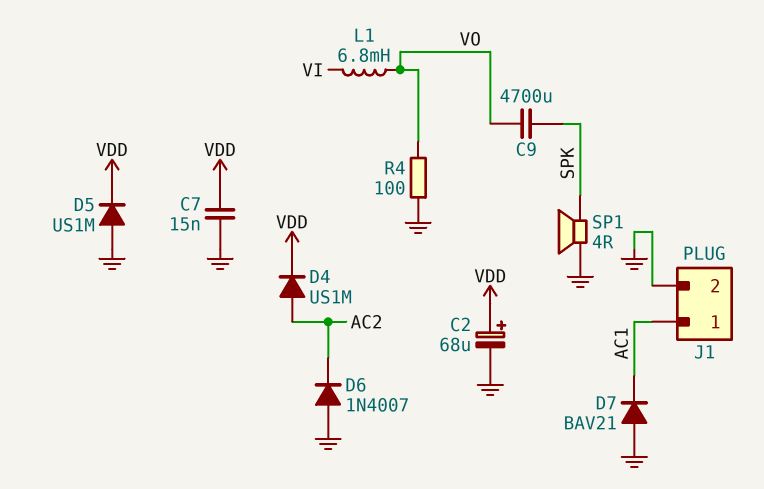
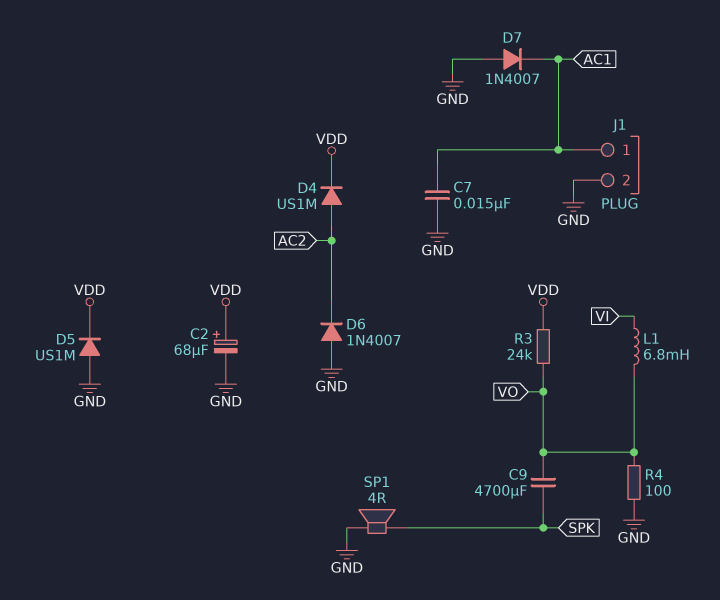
C7: 15nF (GND, VDD) -> 15nF (AC1, GND)
D7: diode BAV21 (A GND, K AC1) -> diode 1N4007 (A GND, K AC1)
R3: none -> 24k (VDD, VO)

